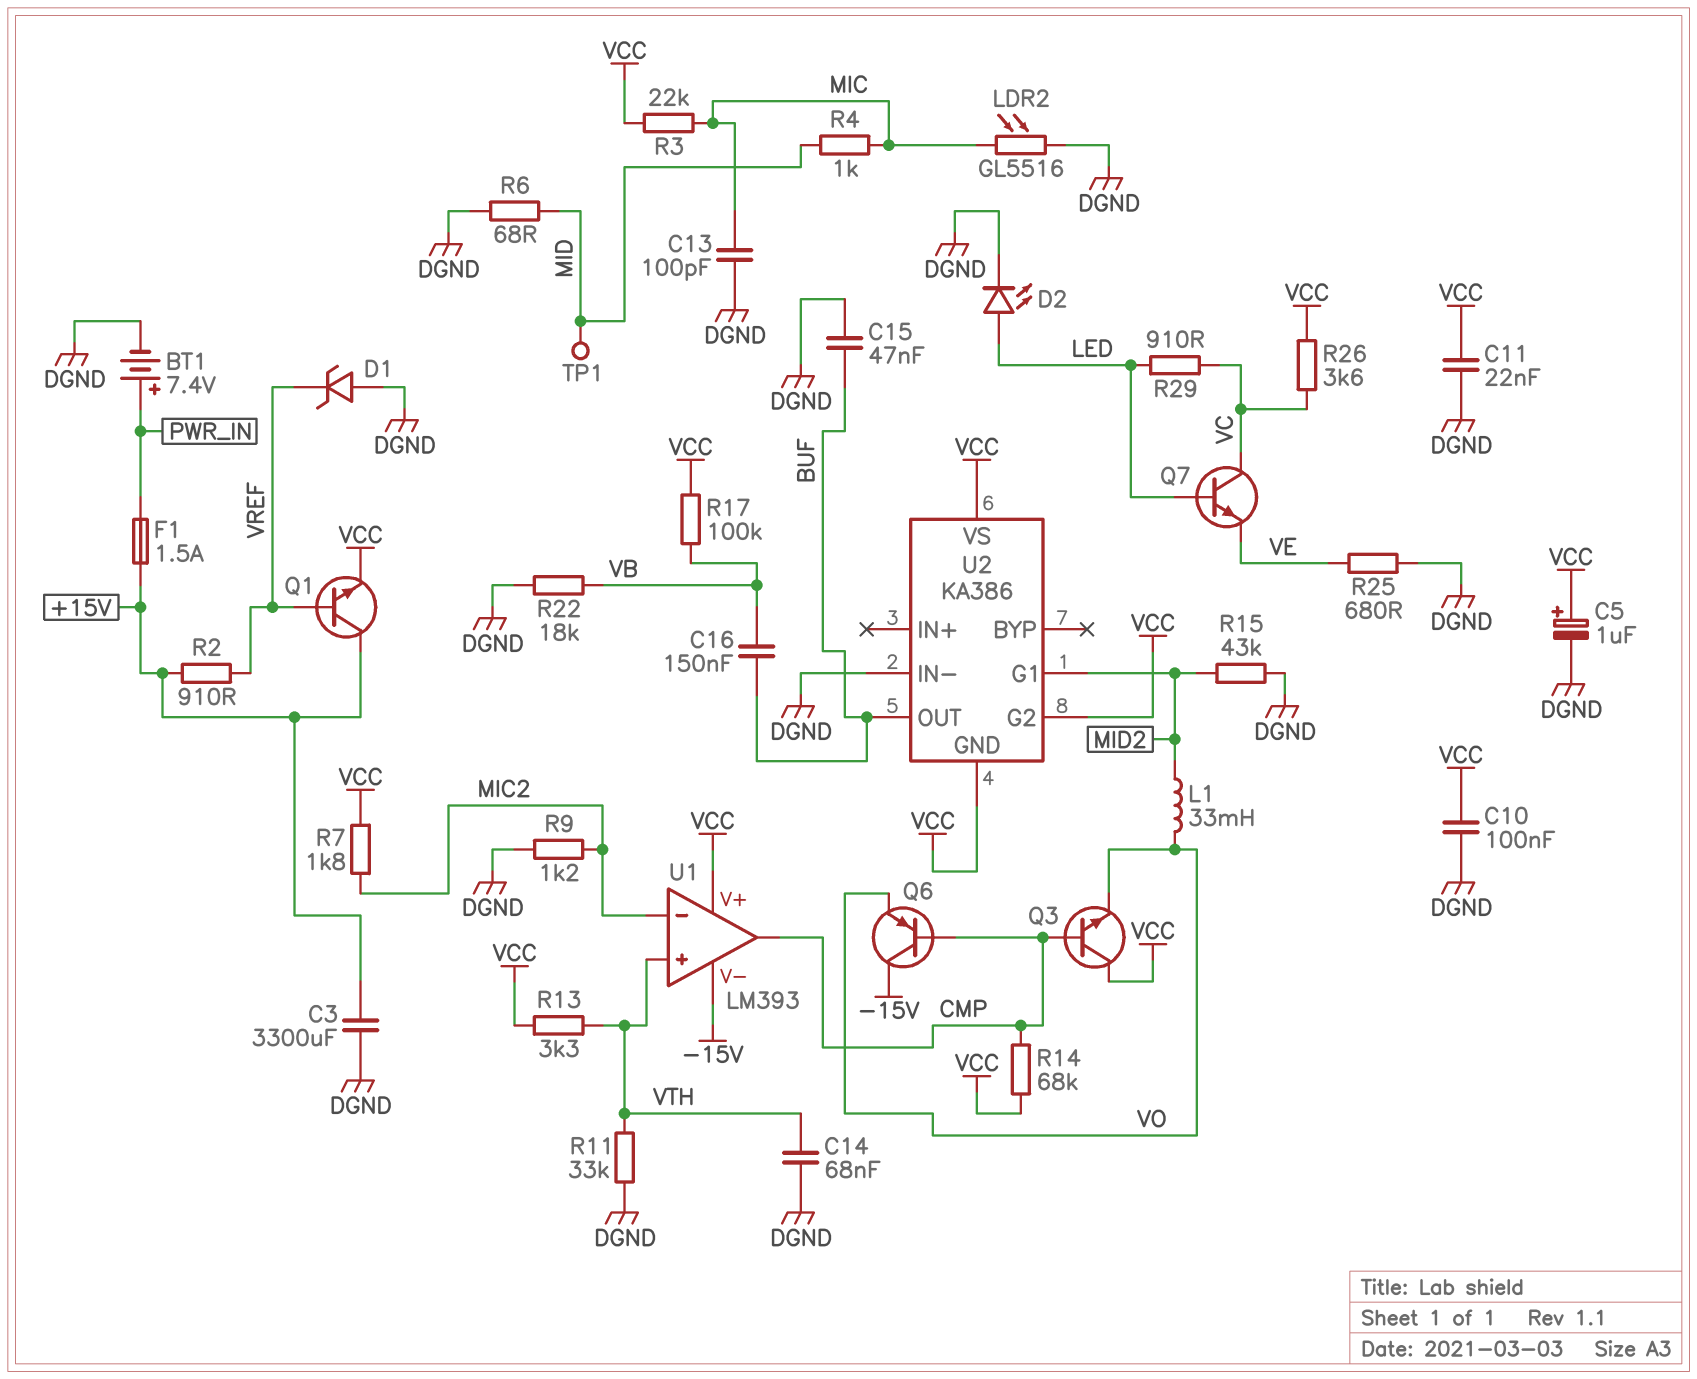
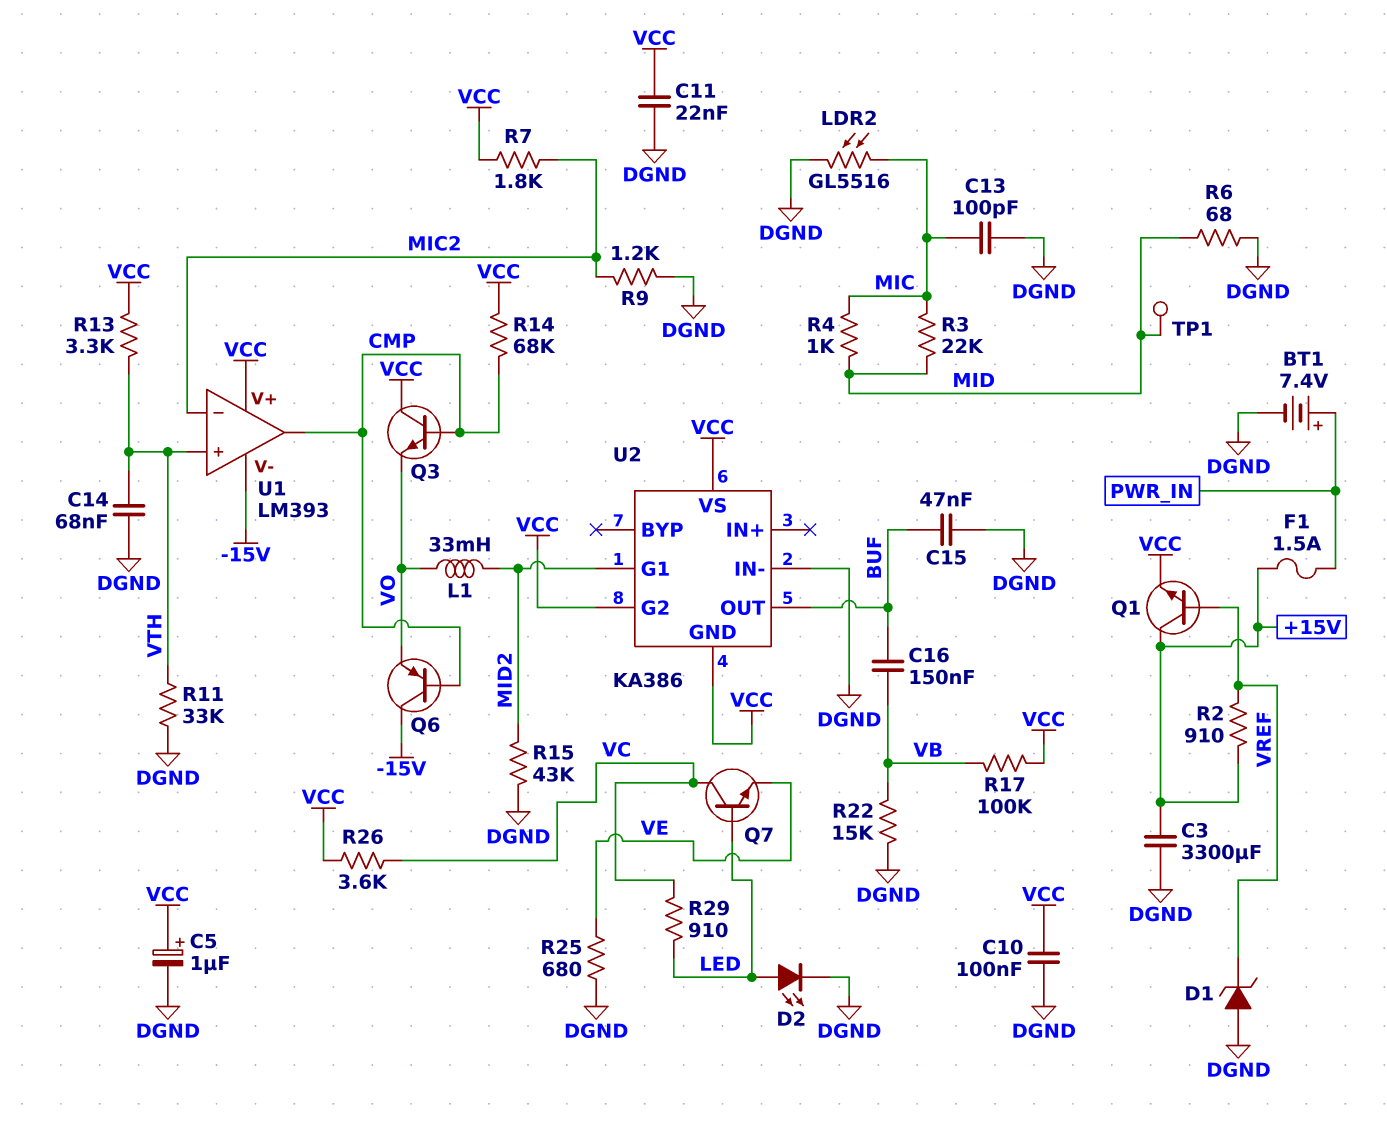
R3: 22k (MIC, VCC) -> 22k (MIC, MID)
R22: 18k (DGND, VB) -> 15k (DGND, VB)

